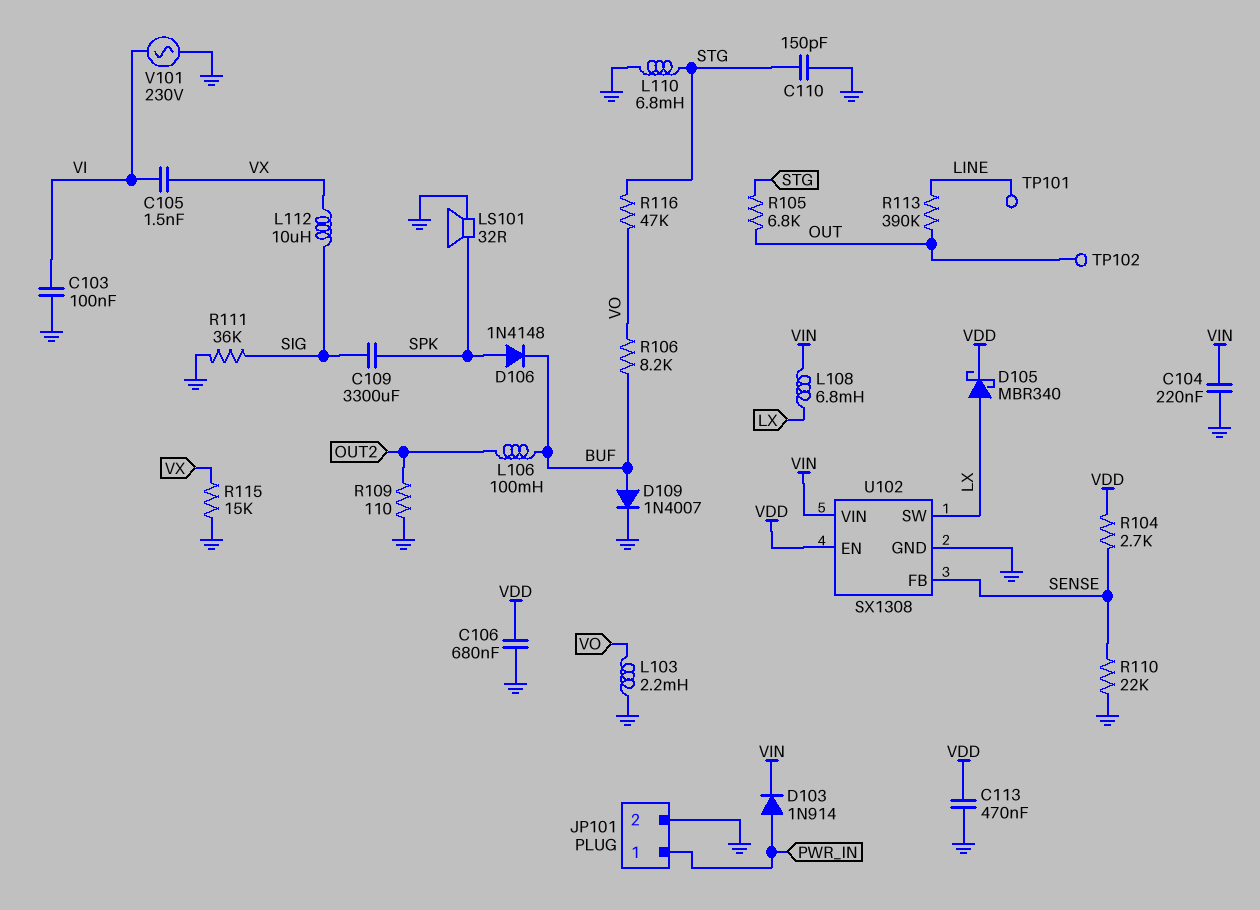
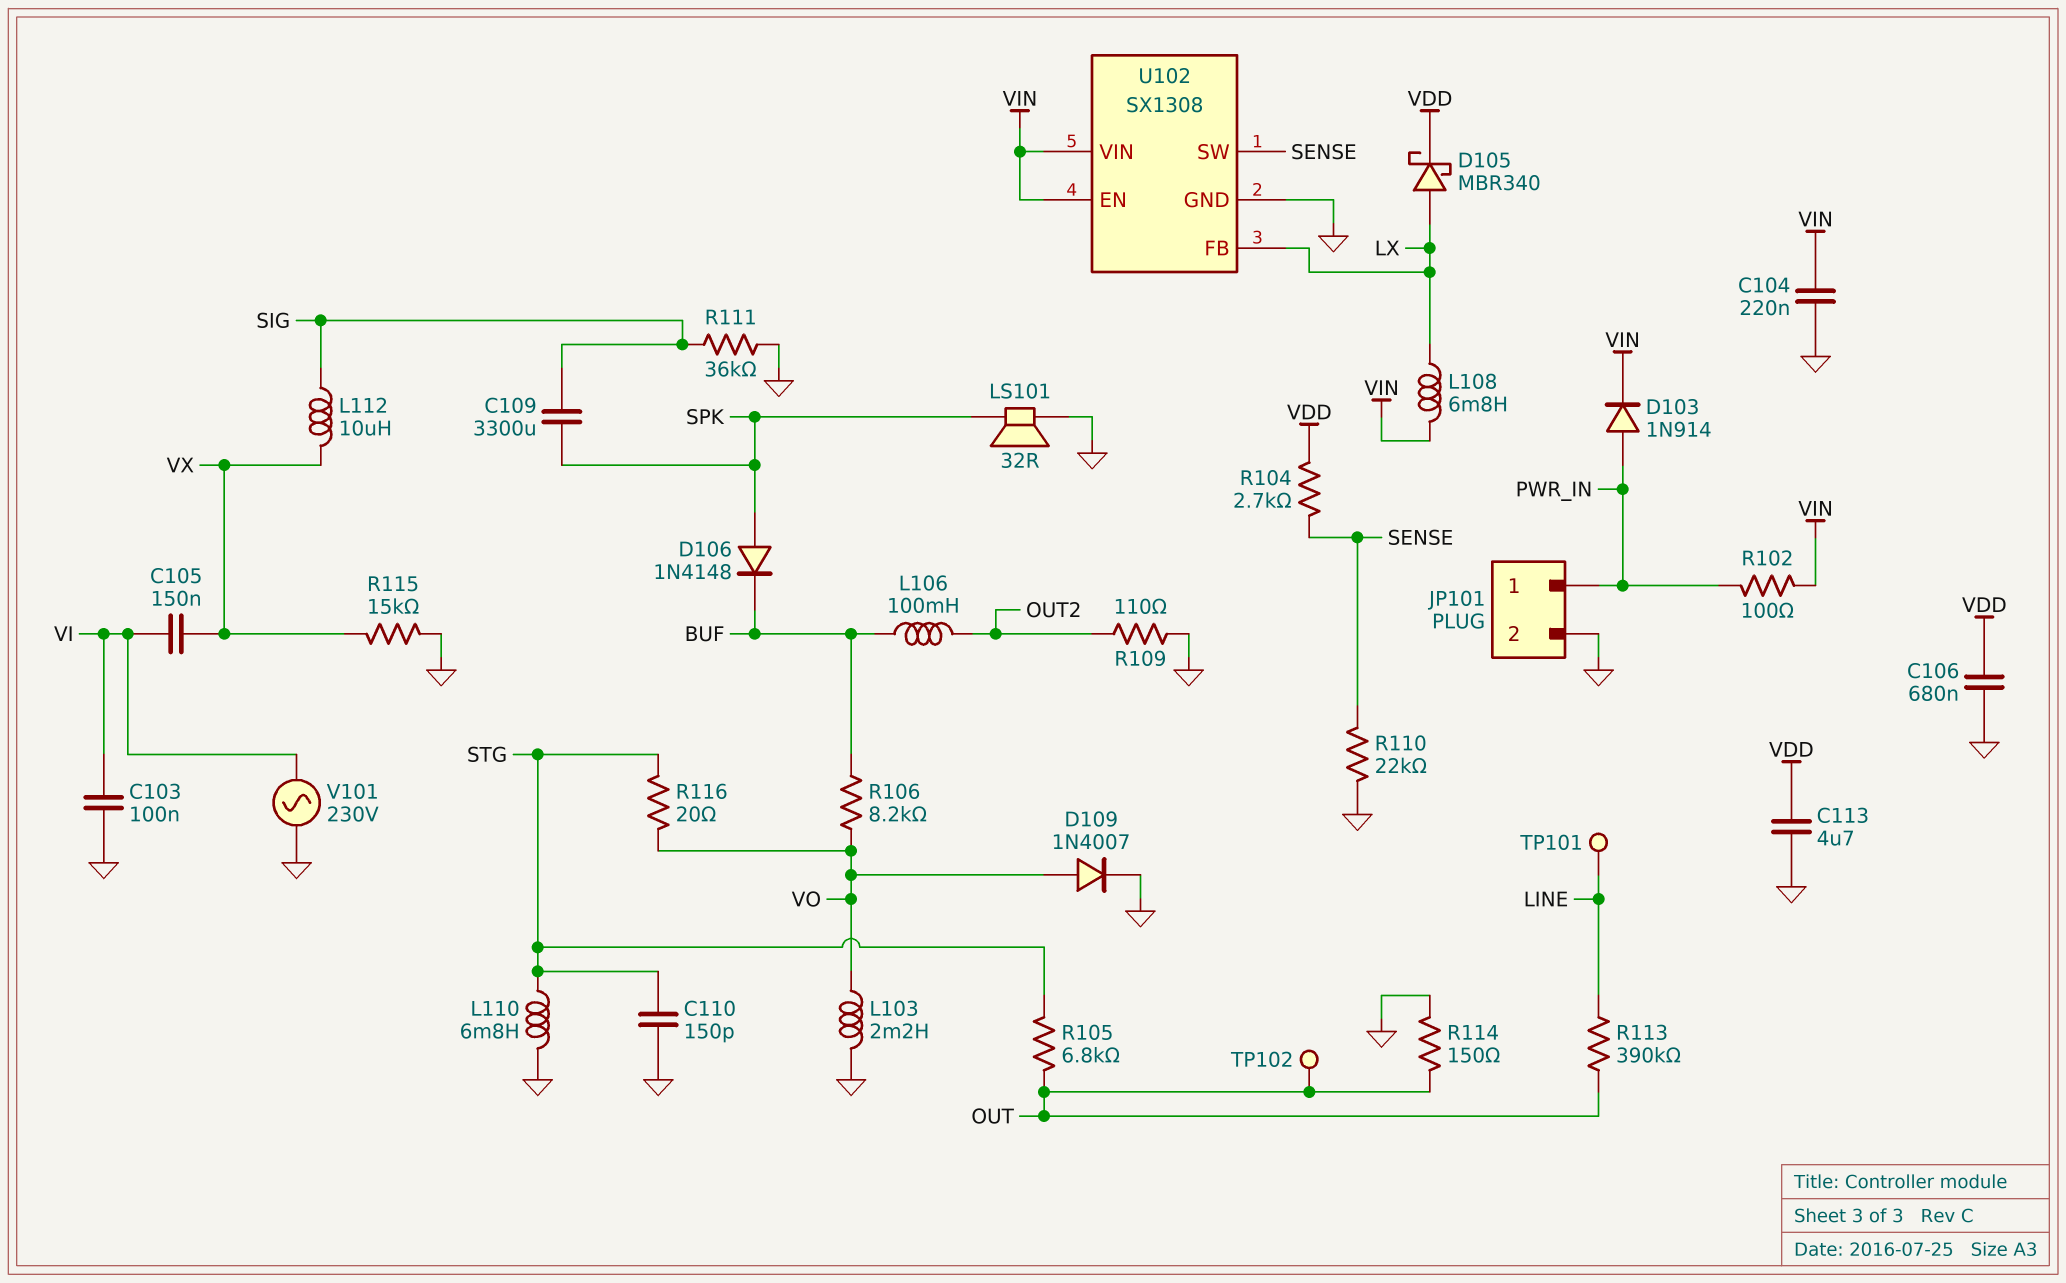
C105: 1.5nF (VI, VX) -> 150nF (VI, VX)
C113: 470nF (GND, VDD) -> 4.7uF (GND, VDD)
D109: diode 1N4007 (A BUF, K GND) -> diode 1N4007 (A VO, K GND)
R102: none -> 100 (PWR_IN, VIN)
R114: none -> 150 (GND, OUT)
R116: 47k (STG, VO) -> 20 (STG, VO)
U102 pin EN: VDD -> VIN
U102 pin FB: SENSE -> LX
U102 pin SW: LX -> SENSE

